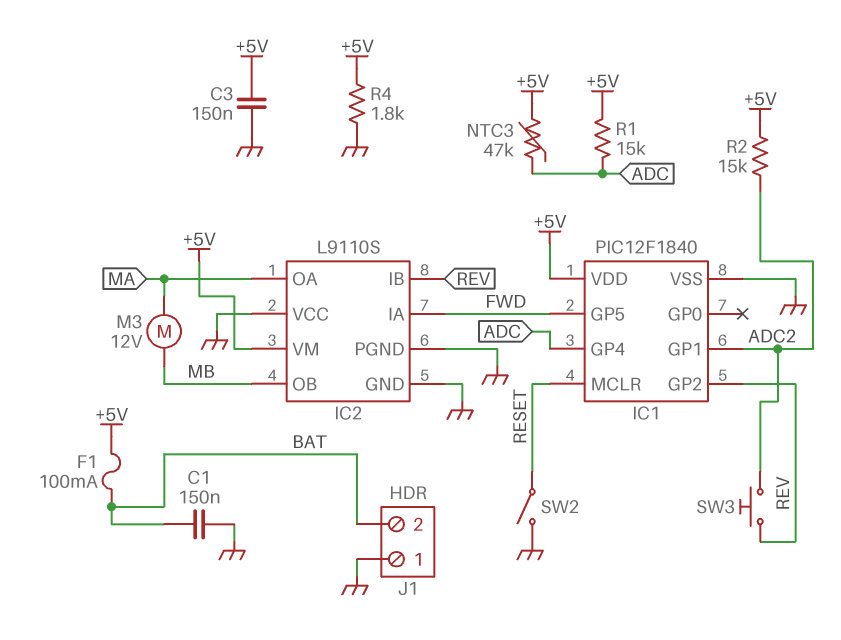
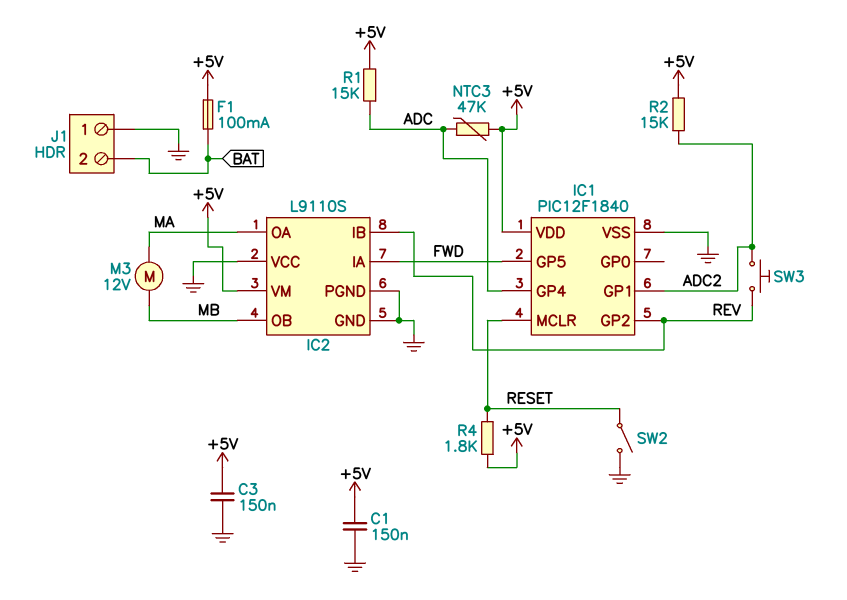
C1: 150nF (BAT, GND) -> 150nF (+5V, GND)
R4: 1.8k (+5V, GND) -> 1.8k (+5V, RESET)

